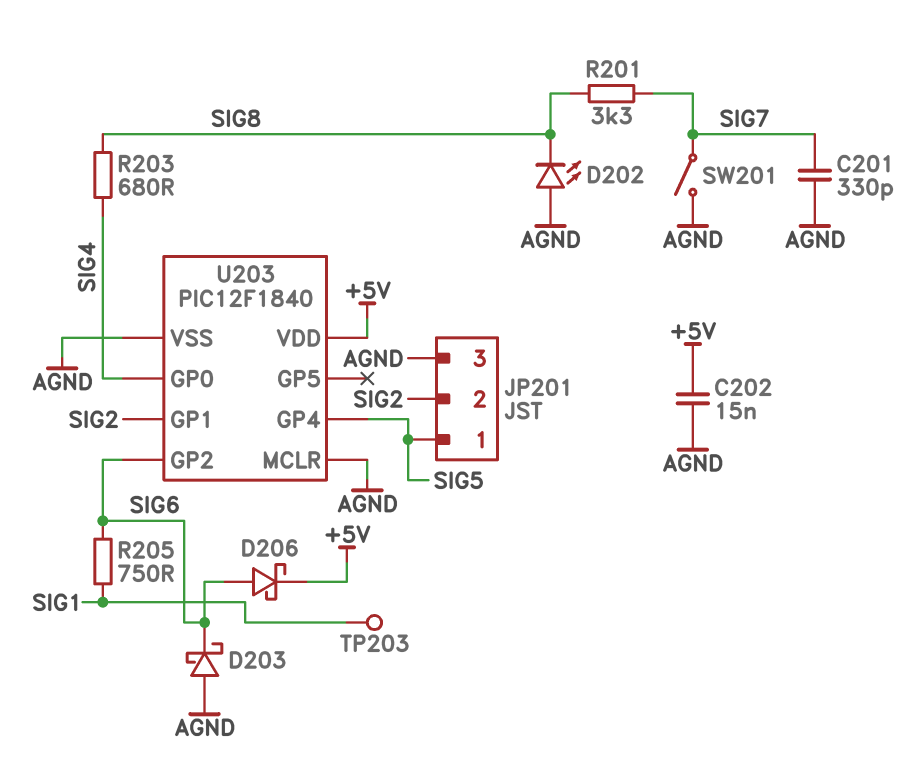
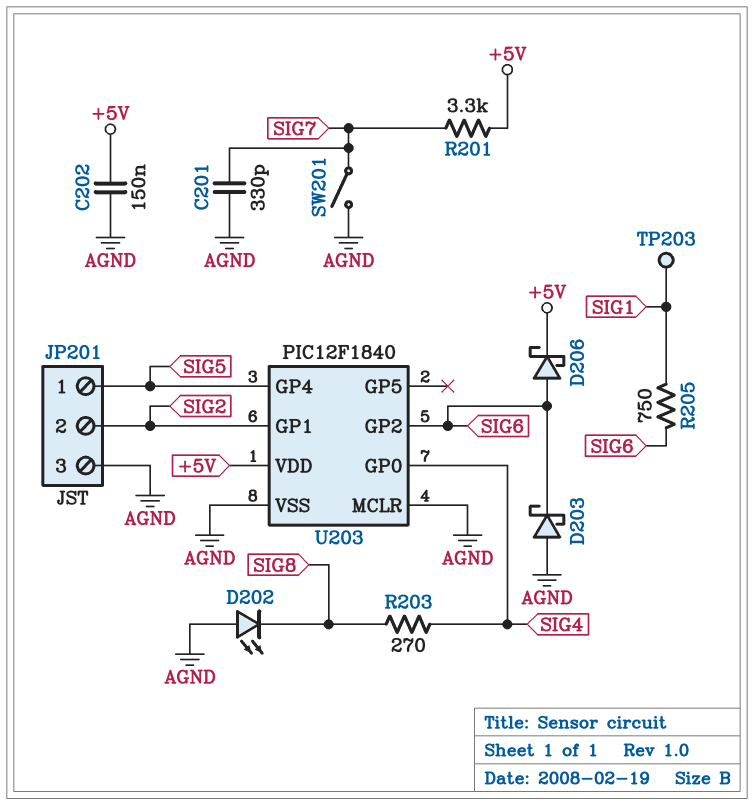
C202: 15nF (+5V, AGND) -> 150nF (+5V, AGND)
R201: 3.3k (SIG7, SIG8) -> 3.3k (+5V, SIG7)
R203: 680 (SIG4, SIG8) -> 270 (SIG4, SIG8)

